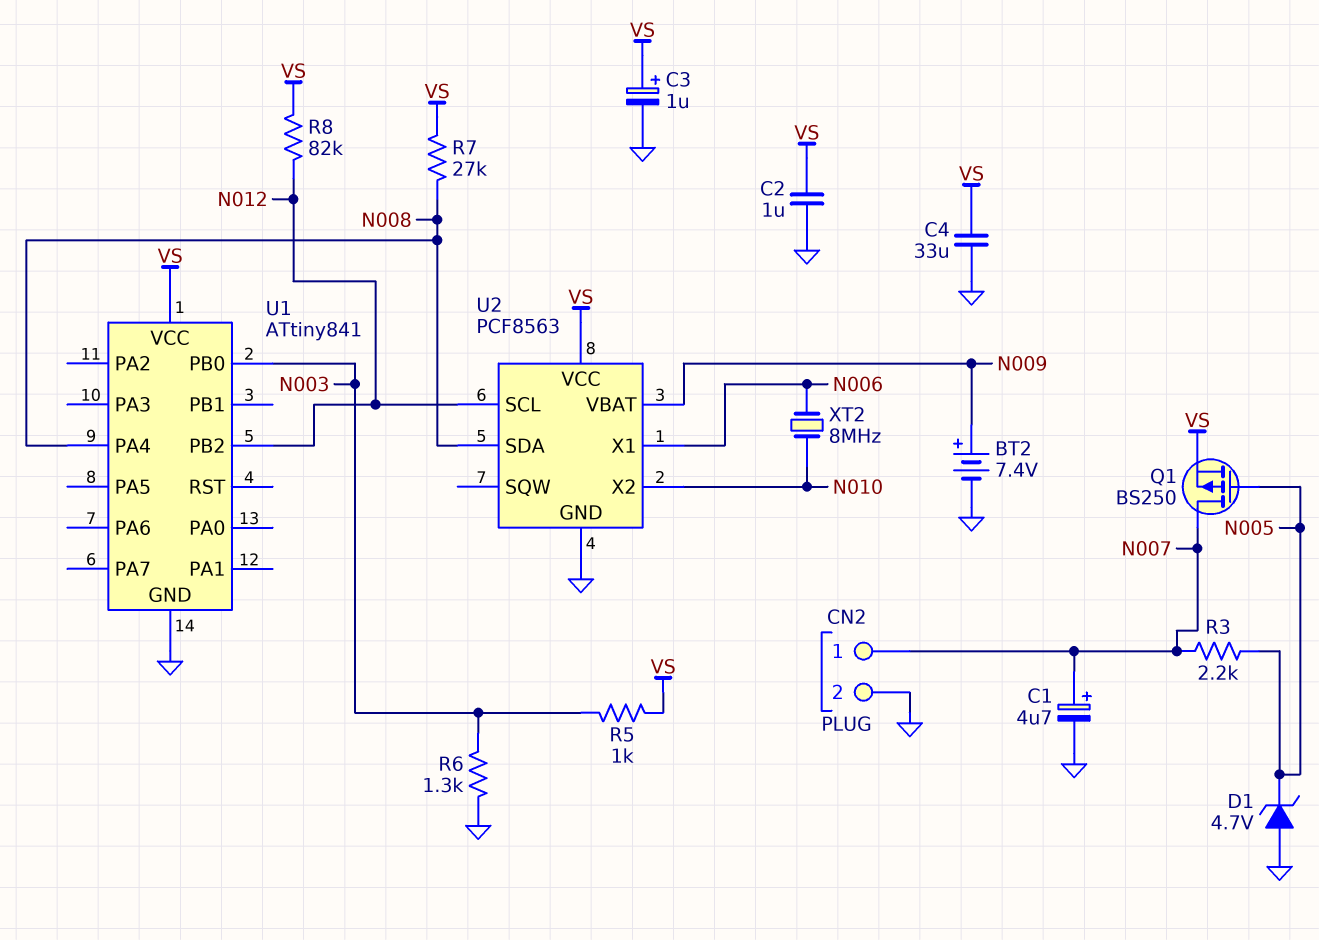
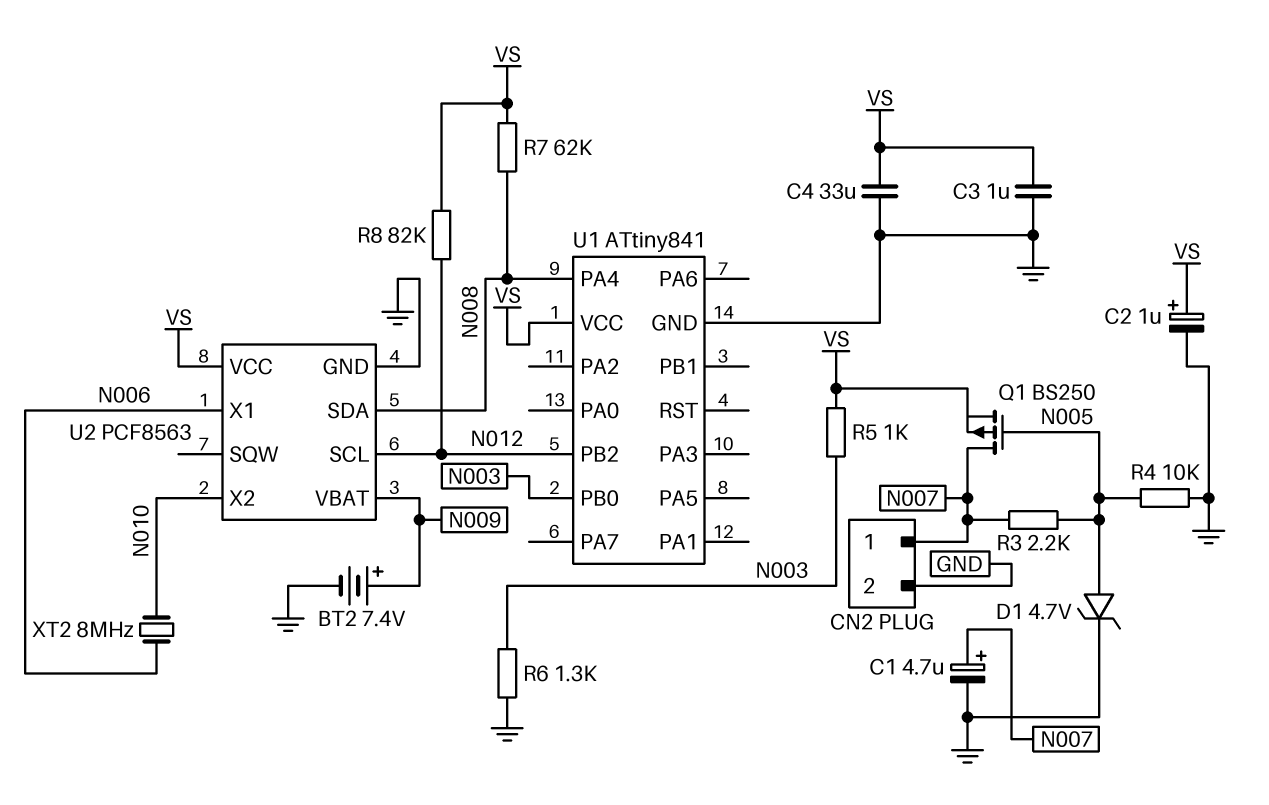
C2: 1uF (GND, VS) -> 1uF (plus VS, minus GND)
C3: 1uF (plus VS, minus GND) -> 1uF (GND, VS)
D1: zener 4.7V (A GND, K N005) -> zener 4.7V (A N005, K GND)
R4: none -> 10k (GND, N005)
R7: 27k (N008, VS) -> 62k (N008, VS)

